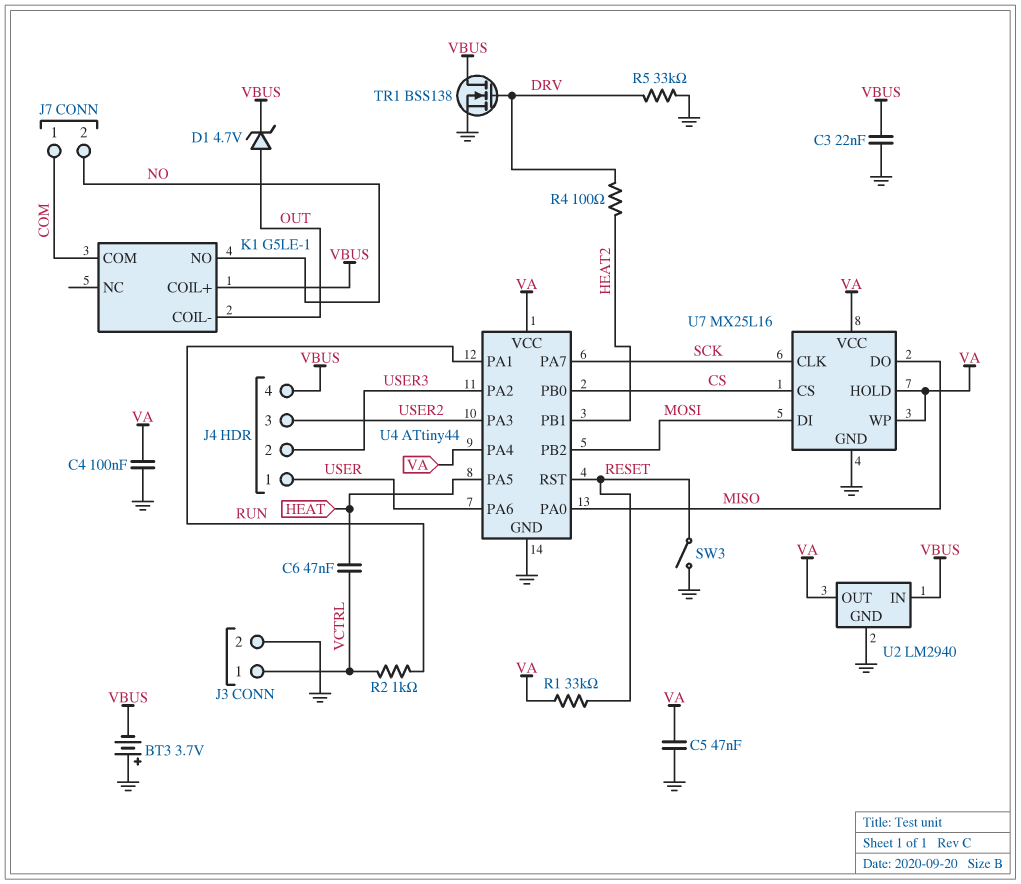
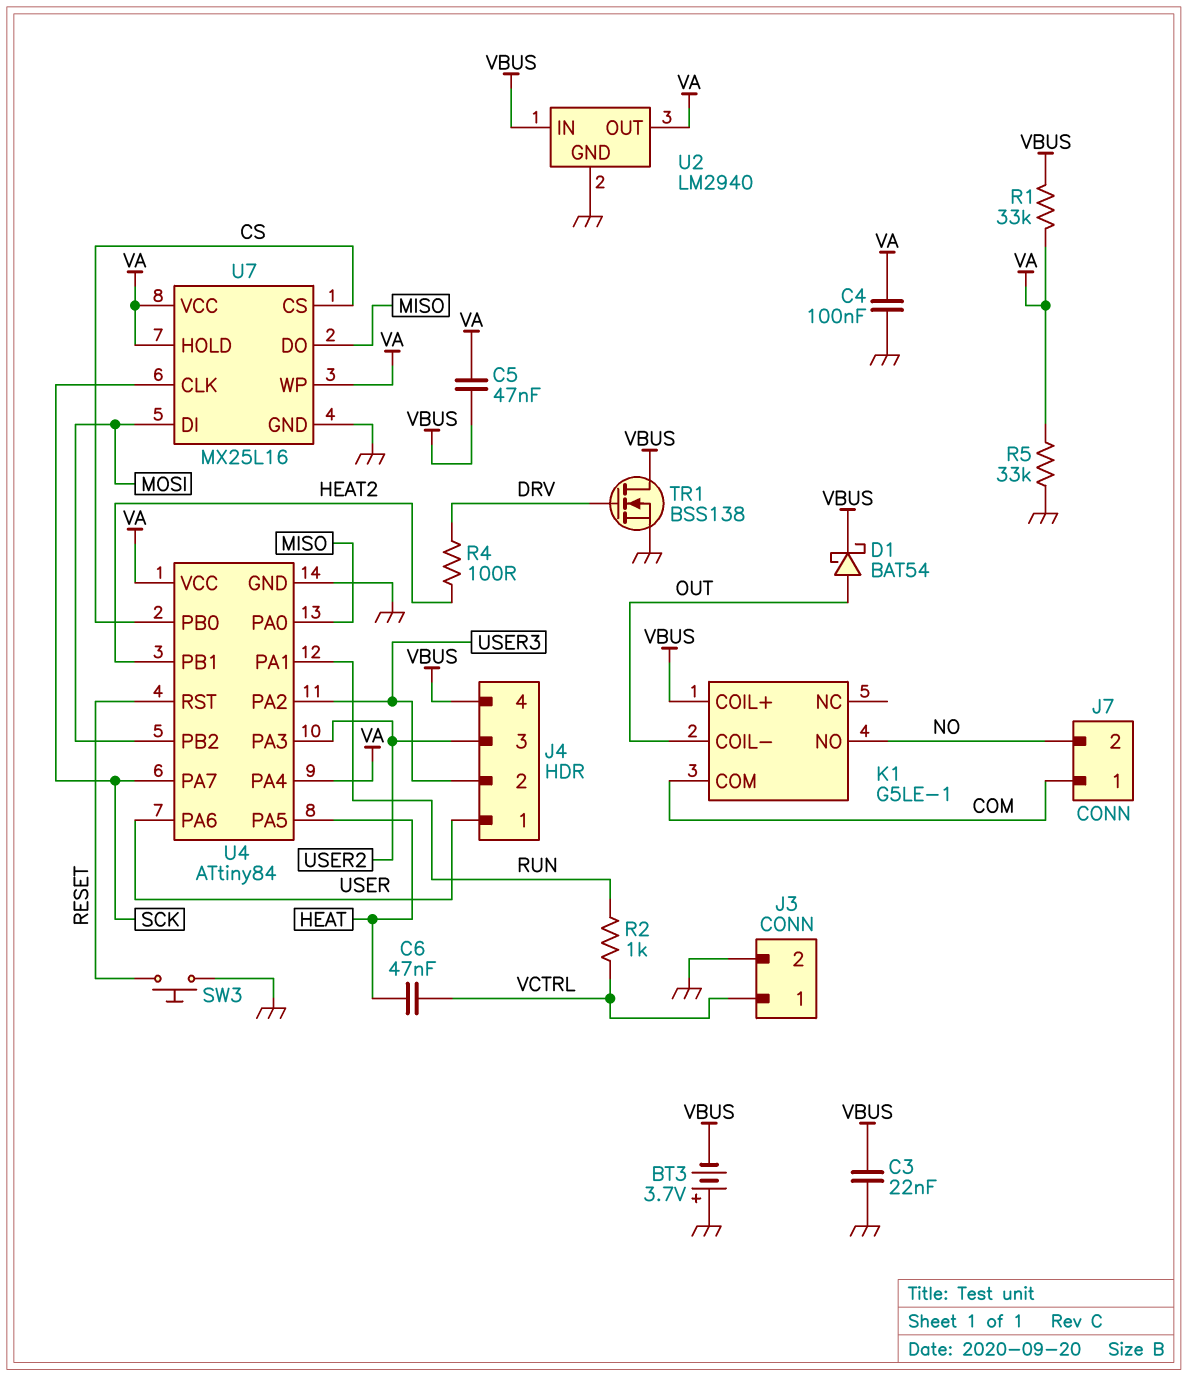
C5: 47nF (GND, VA) -> 47nF (VA, VBUS)
D1: zener 4.7V (A OUT, K VBUS) -> schottky BAT54 (A OUT, K VBUS)
R1: 33k (RESET, VA) -> 33k (VA, VBUS)
R5: 33k (DRV, GND) -> 33k (GND, VA)
SW3: switch (GND, RESET) -> button (GND, RESET)
U4: ATtiny44 -> ATtiny84

